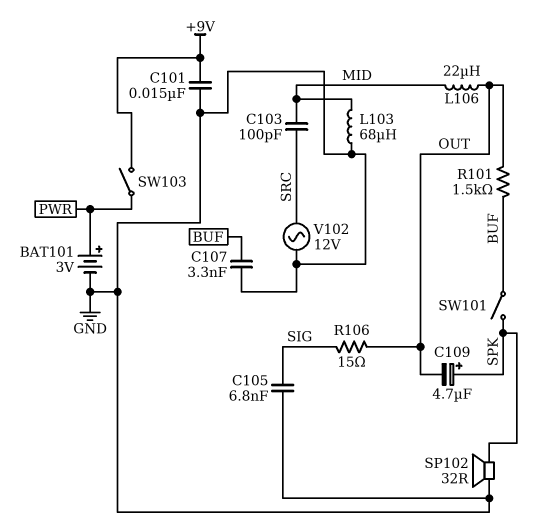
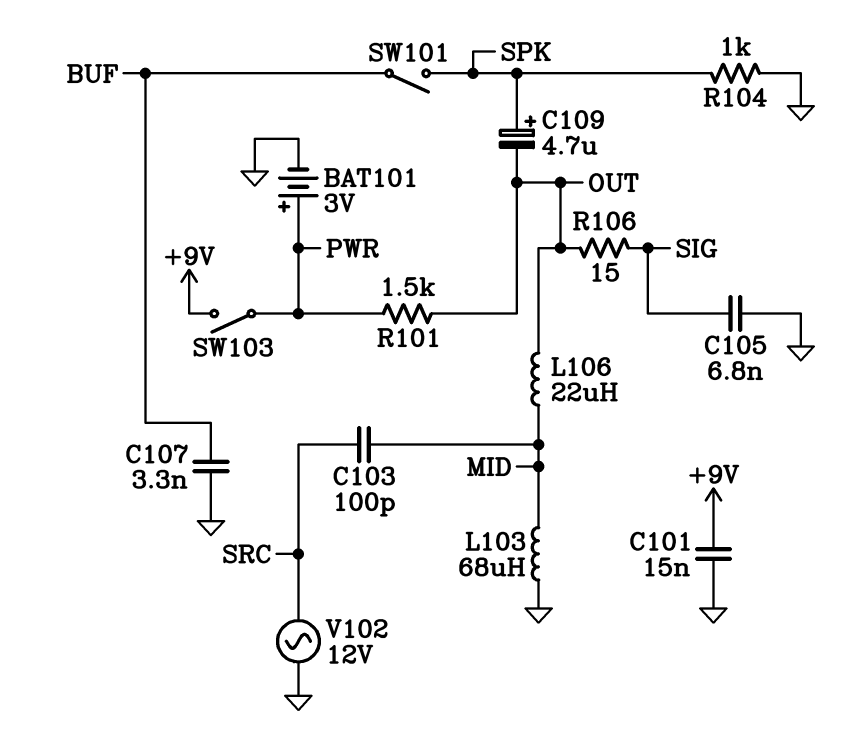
R101: 1.5k (BUF, OUT) -> 1.5k (OUT, PWR)
R104: none -> 1k (GND, SPK)
SP102: speaker 32R (GND, SPK) -> none

